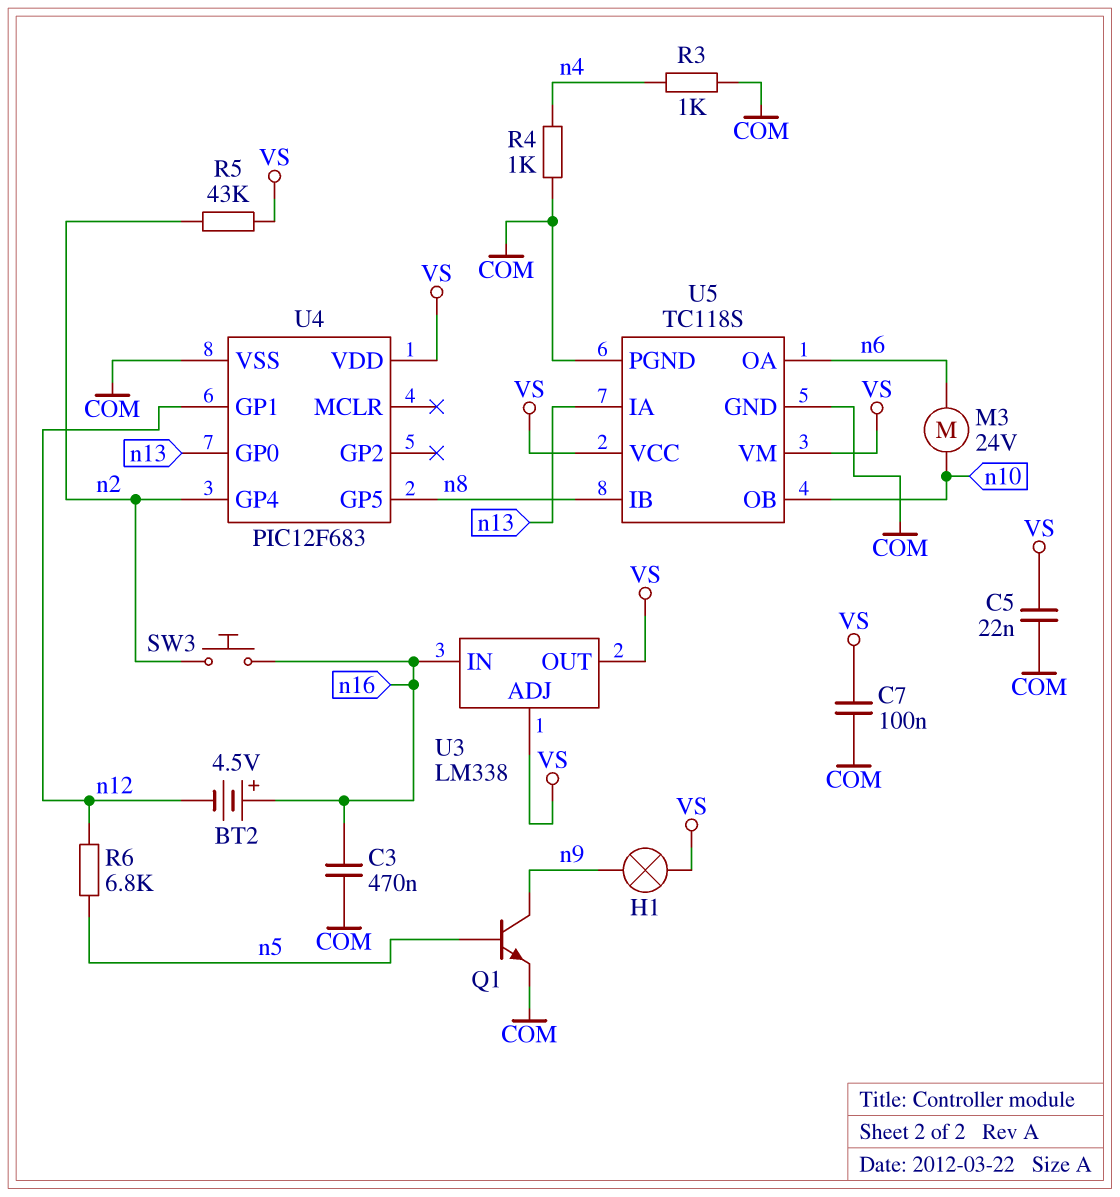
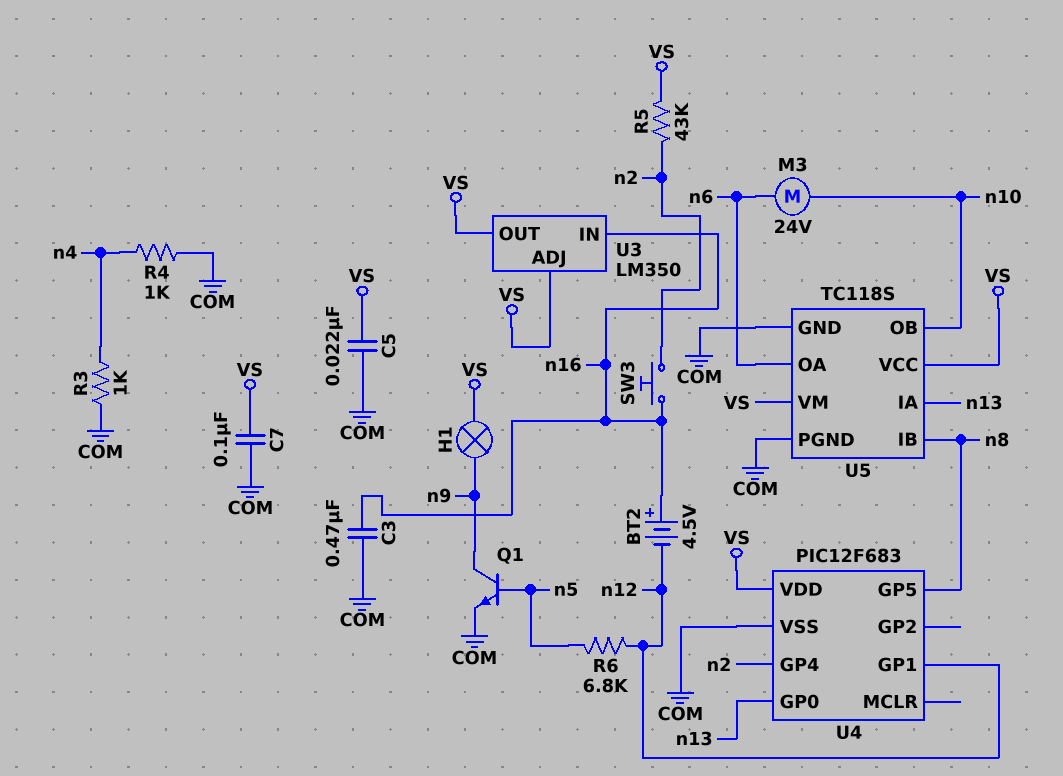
U3: LM338 -> LM350

